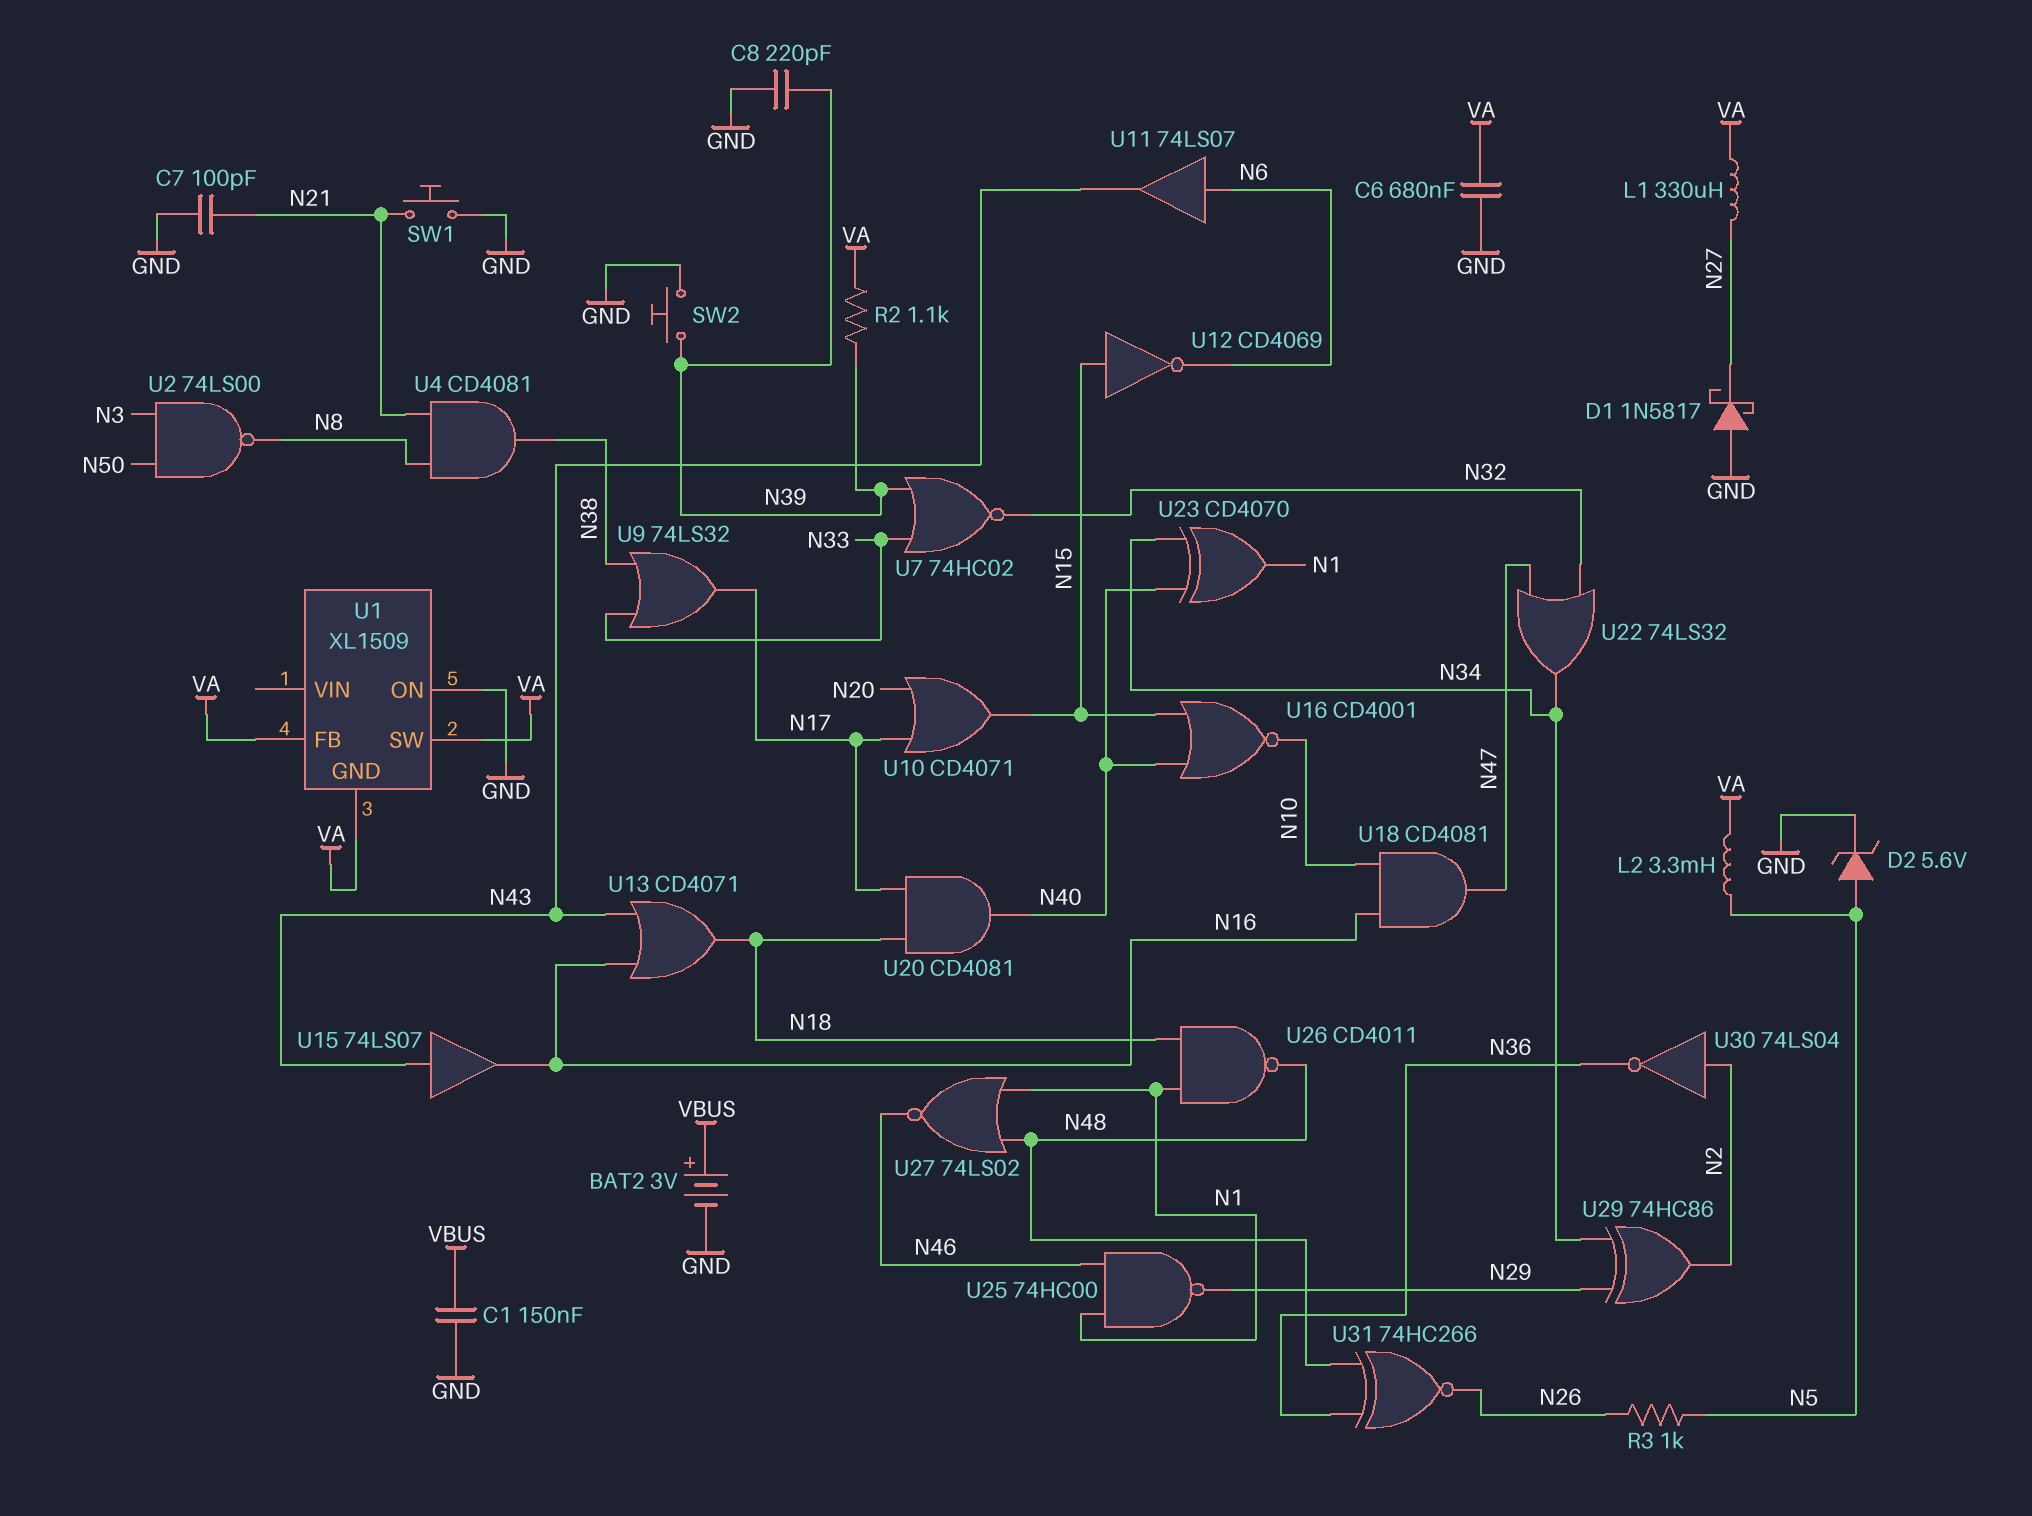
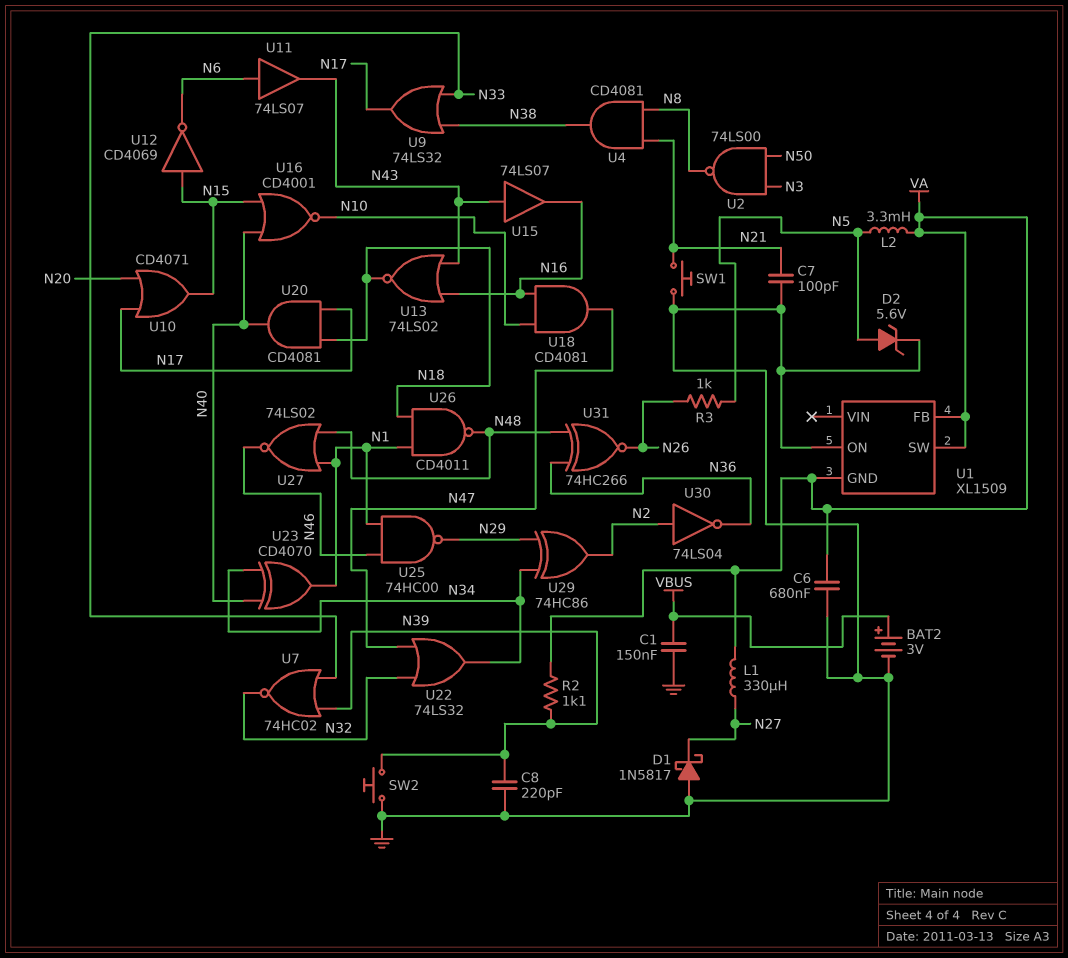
U13: OR CD4071 (in N16, in N43, out N18) -> NOR 74LS02 (in N16, in N43, out N18)

